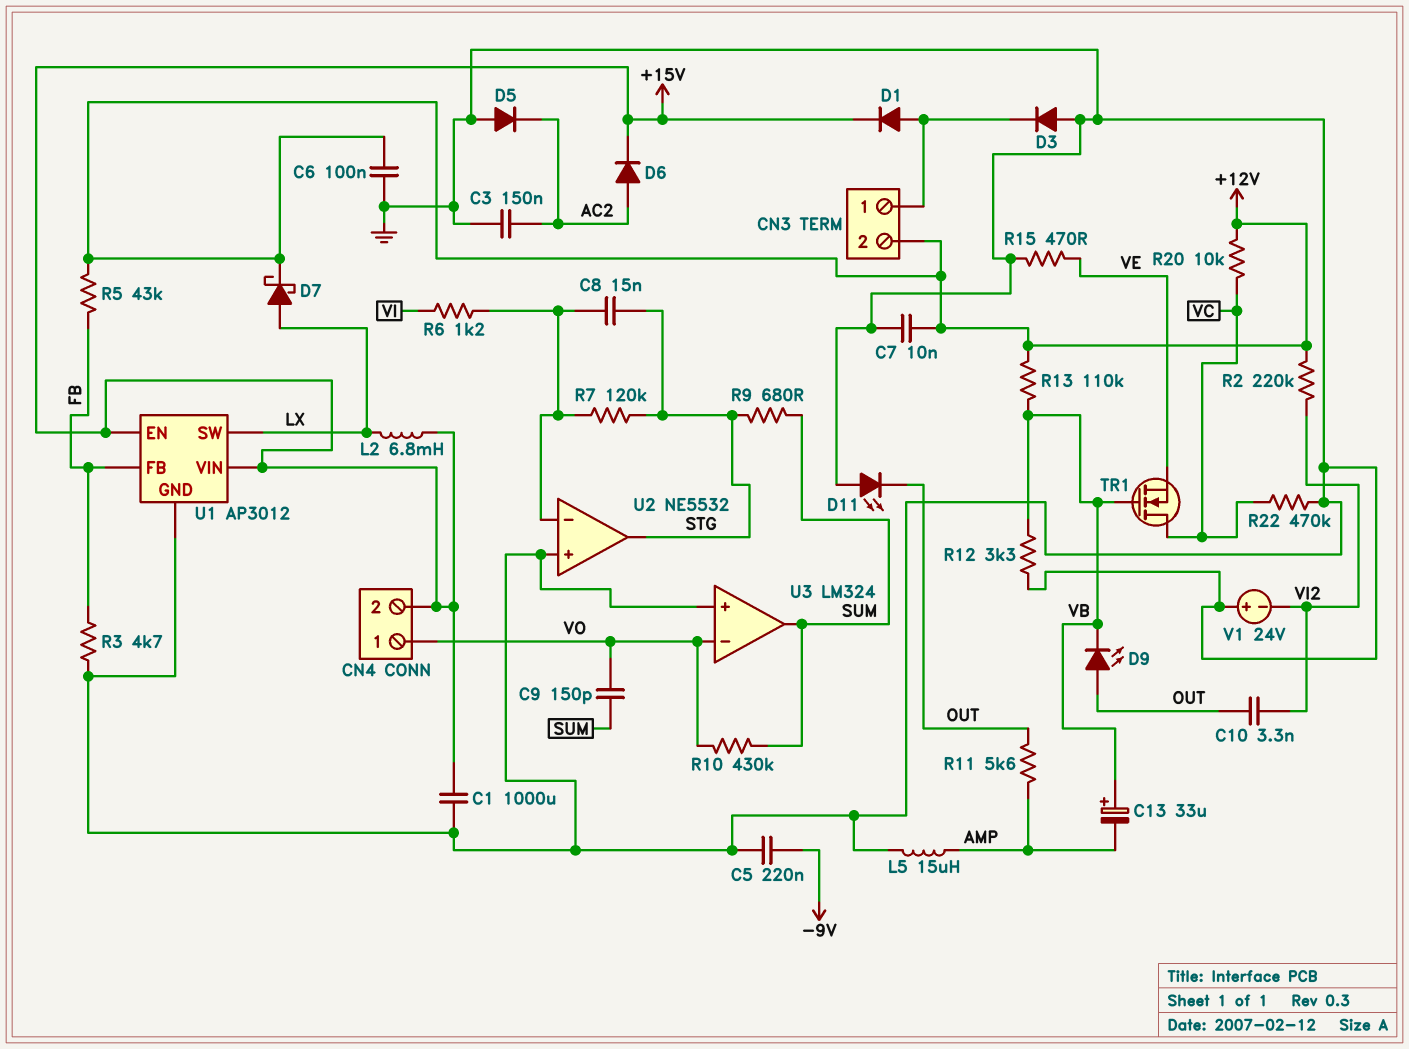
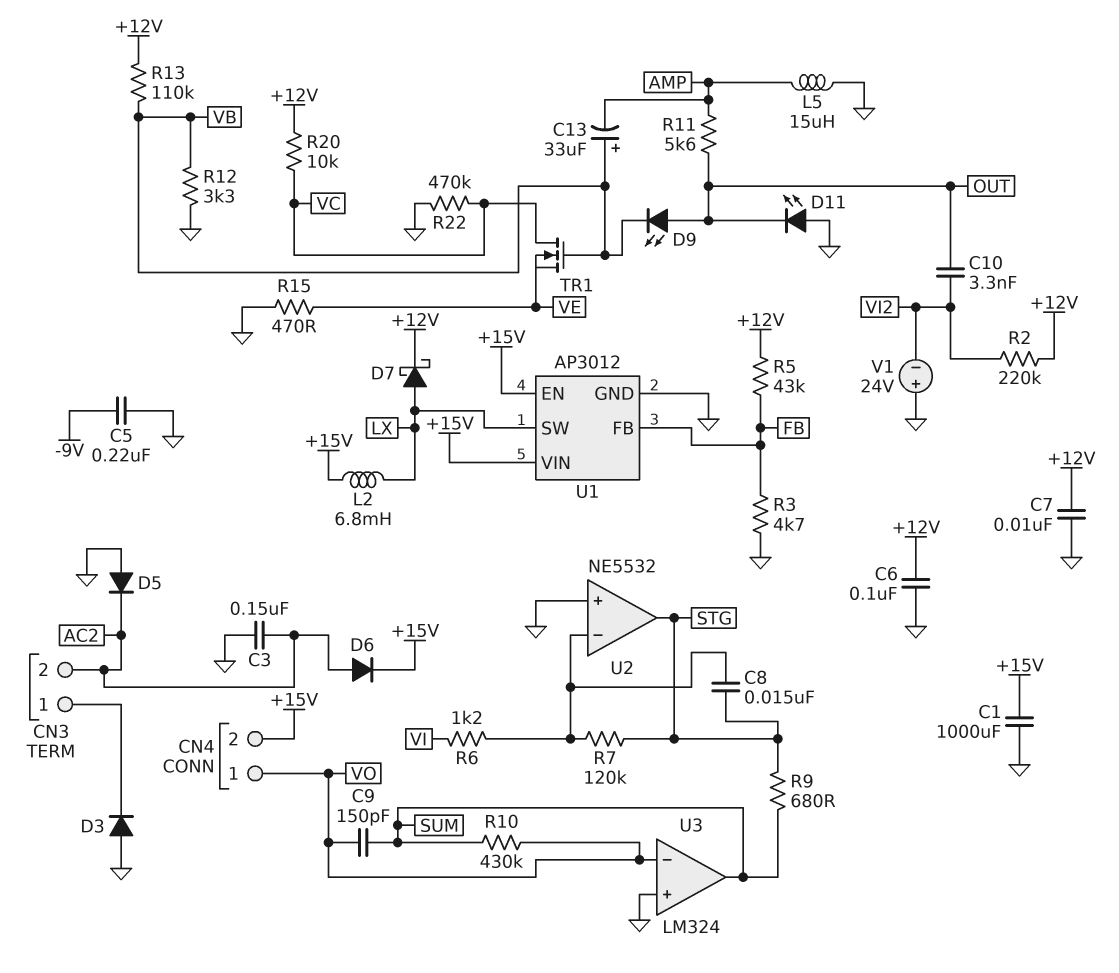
CN3 pin 2: +12V -> AC2
D1: diode (A CN3/1, K +15V) -> none

